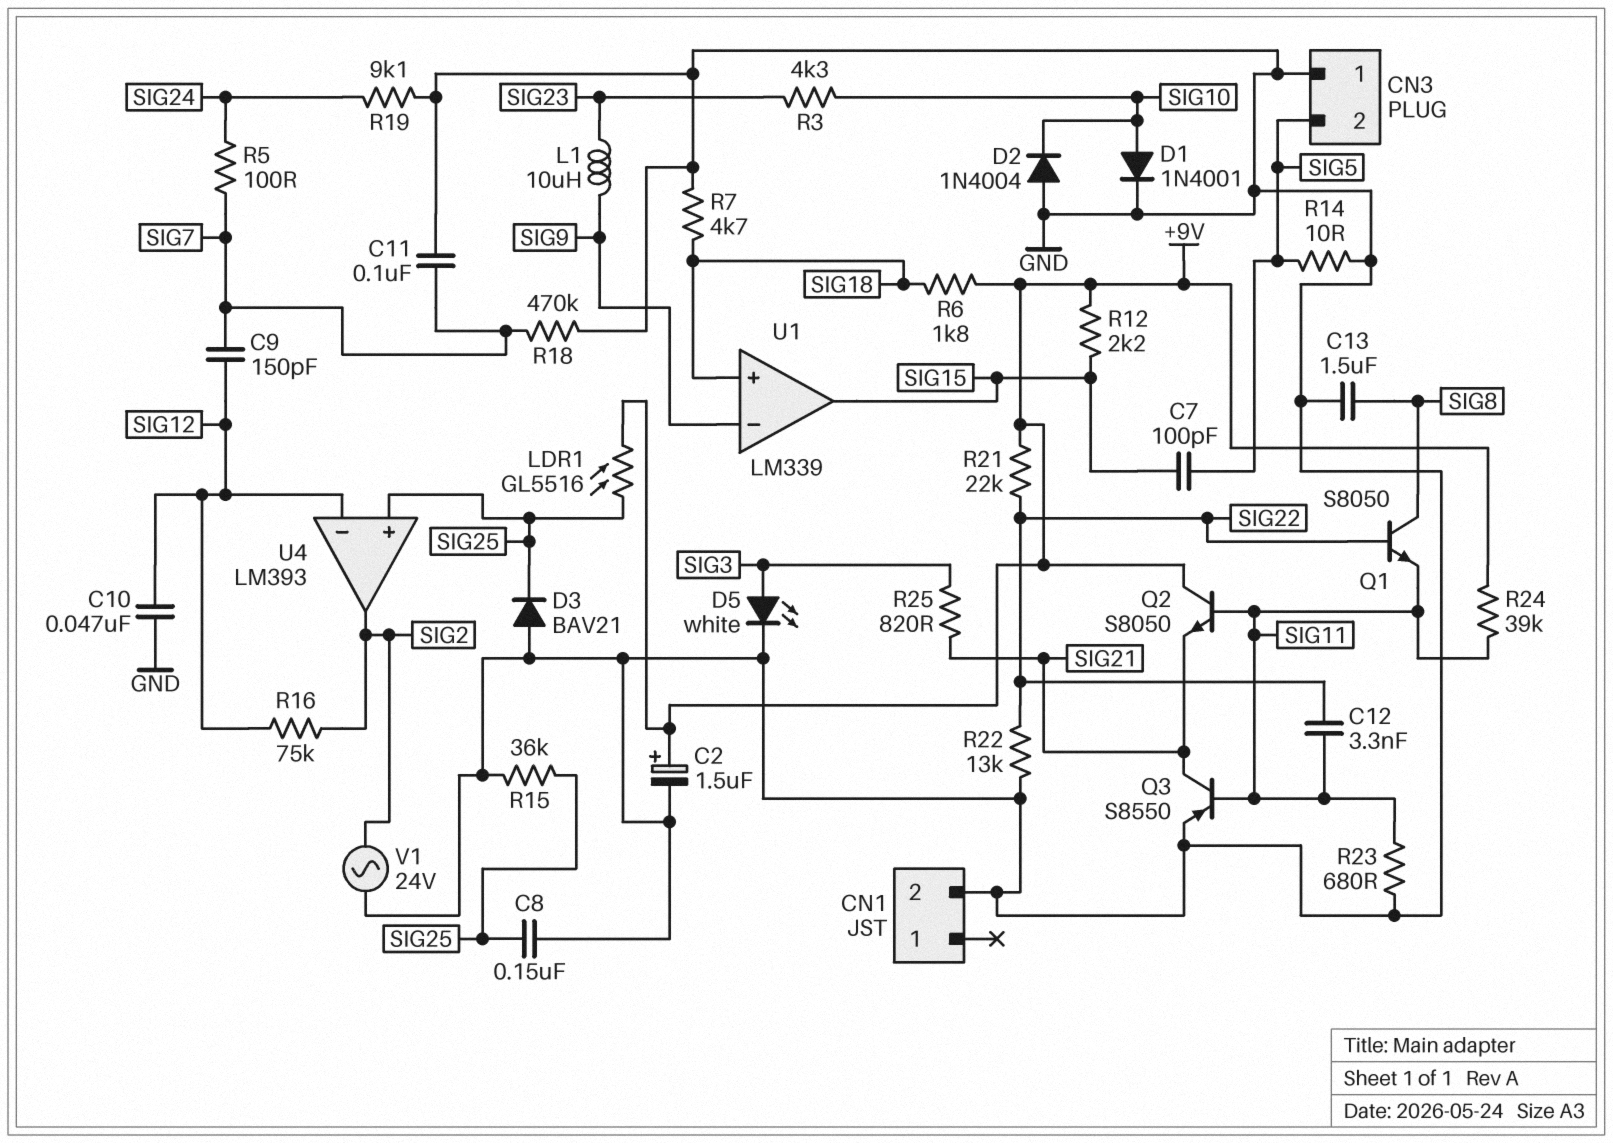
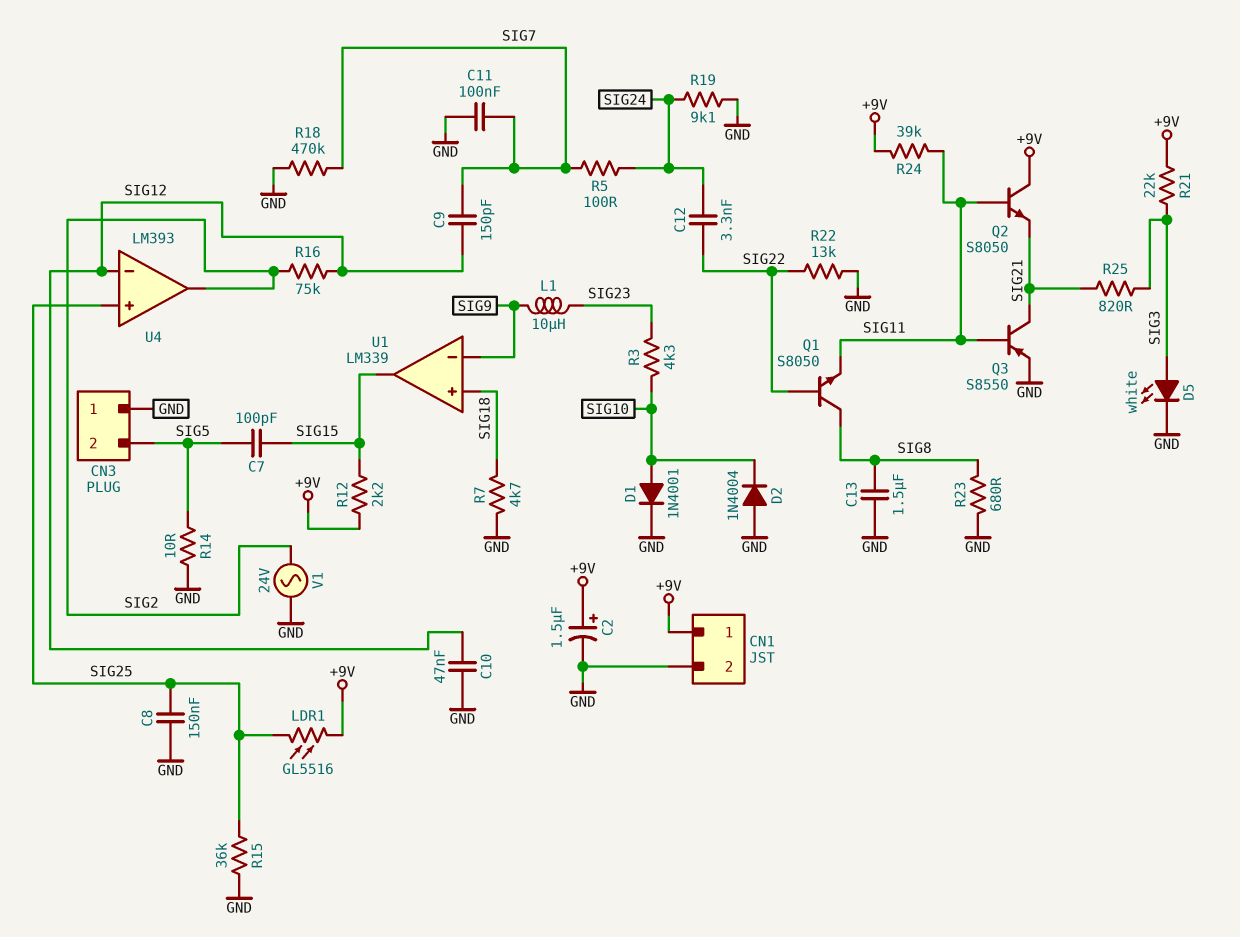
C12: 3.3nF (SIG11, SIG22) -> 3.3nF (SIG22, SIG24)
CN1 pin 1: none -> +9V
D3: diode BAV21 (A GND, K SIG25) -> none
R6: 1.8k (+9V, SIG18) -> none
R21: 22k (+9V, SIG22) -> 22k (+9V, SIG3)
R23: 680 (GND, SIG11) -> 680 (GND, SIG8)

